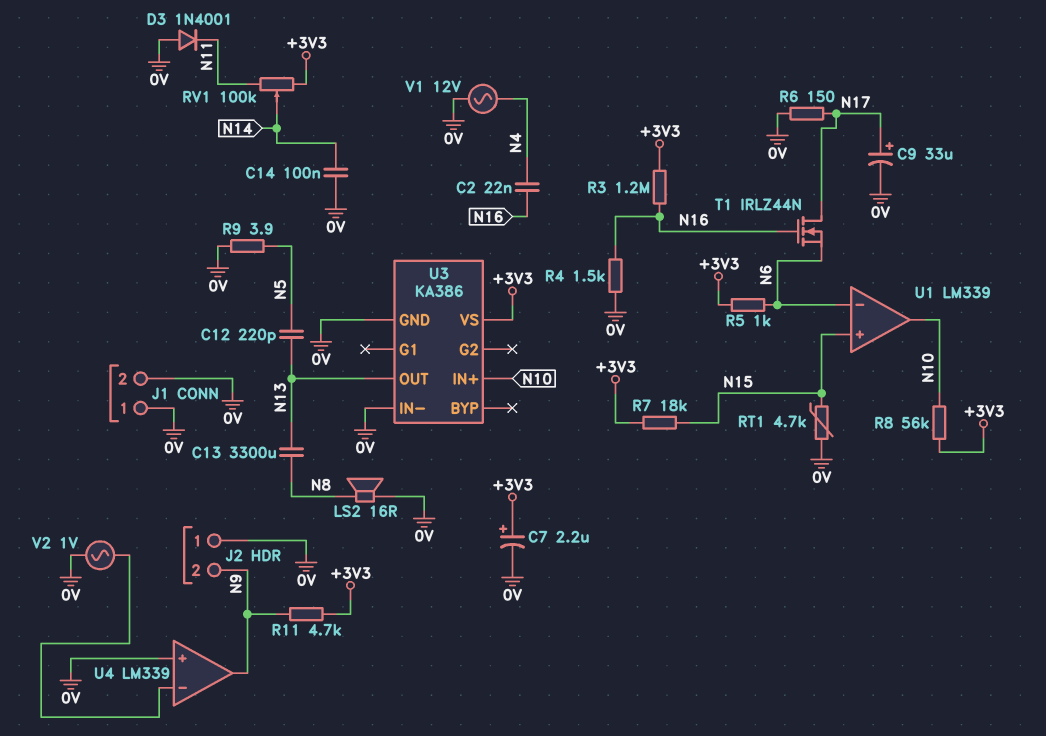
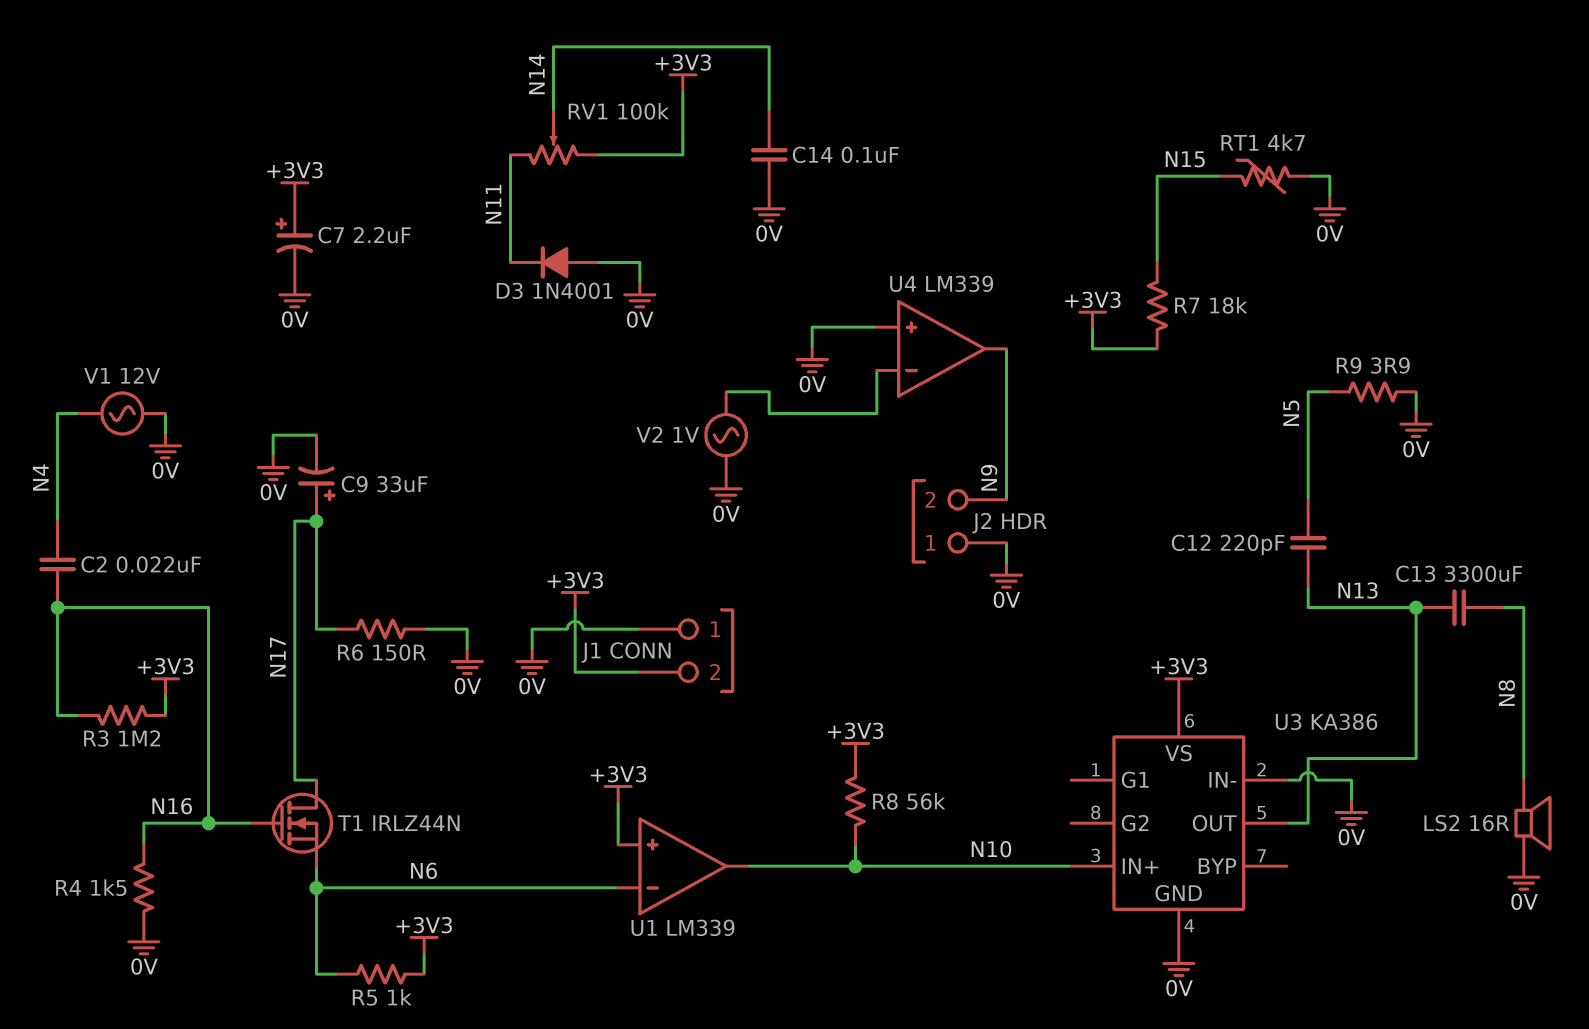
J1 pin 2: 0V -> +3V3
R11: 4.7k (+3V3, N9) -> none
U1 pin in+: N15 -> +3V3

